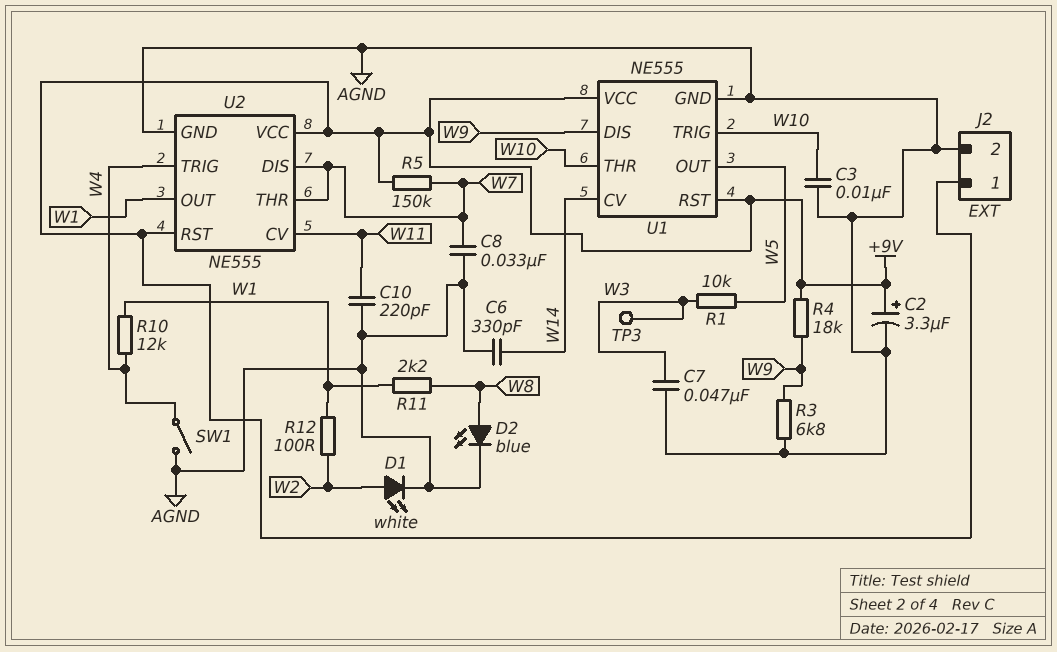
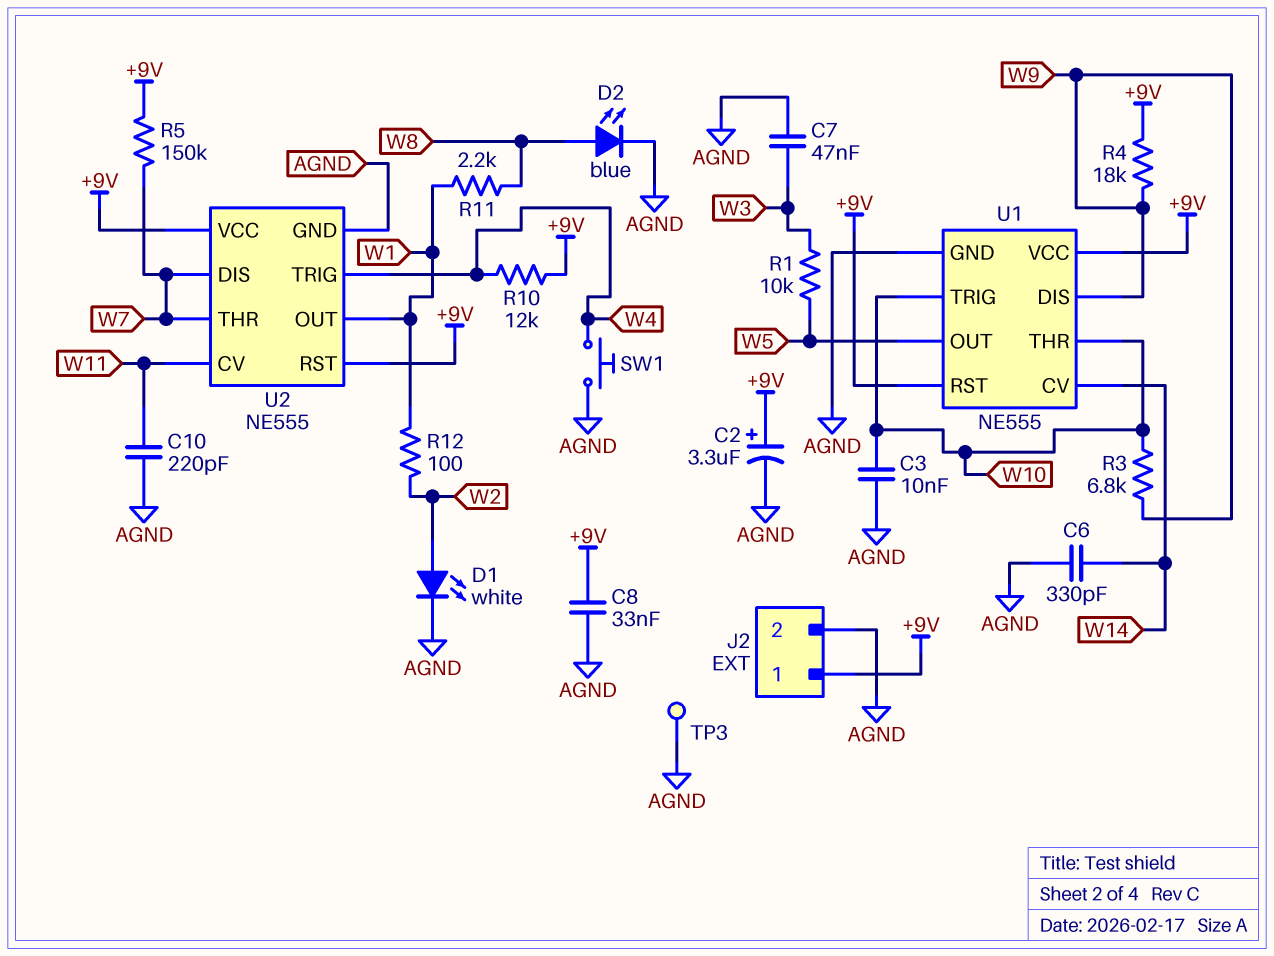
C8: 33nF (AGND, W7) -> 33nF (+9V, AGND)
R3: 6.8k (AGND, W9) -> 6.8k (W9, W10)
R10: 12k (W1, W4) -> 12k (+9V, W4)
SW1: switch (AGND, W4) -> button (AGND, W4)
TP3: test point (W3) -> test point (AGND)

